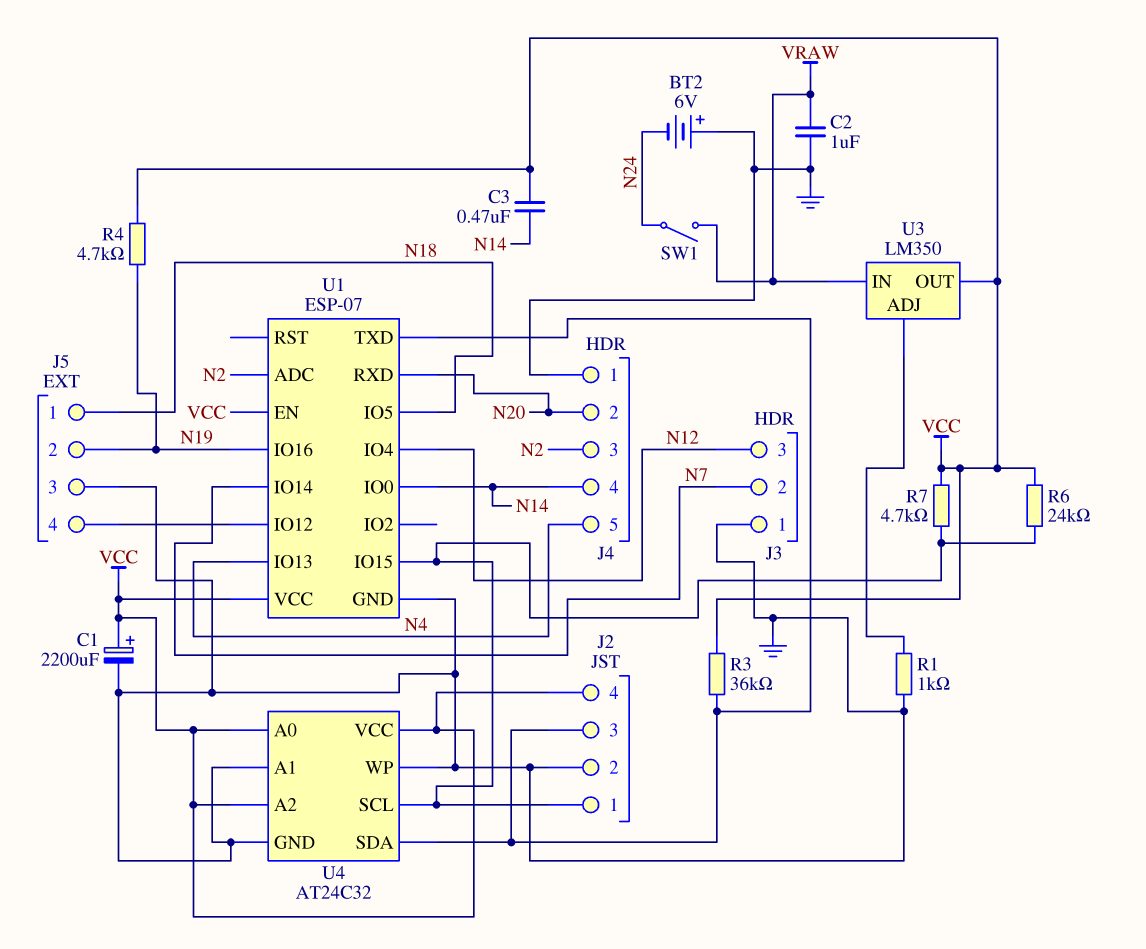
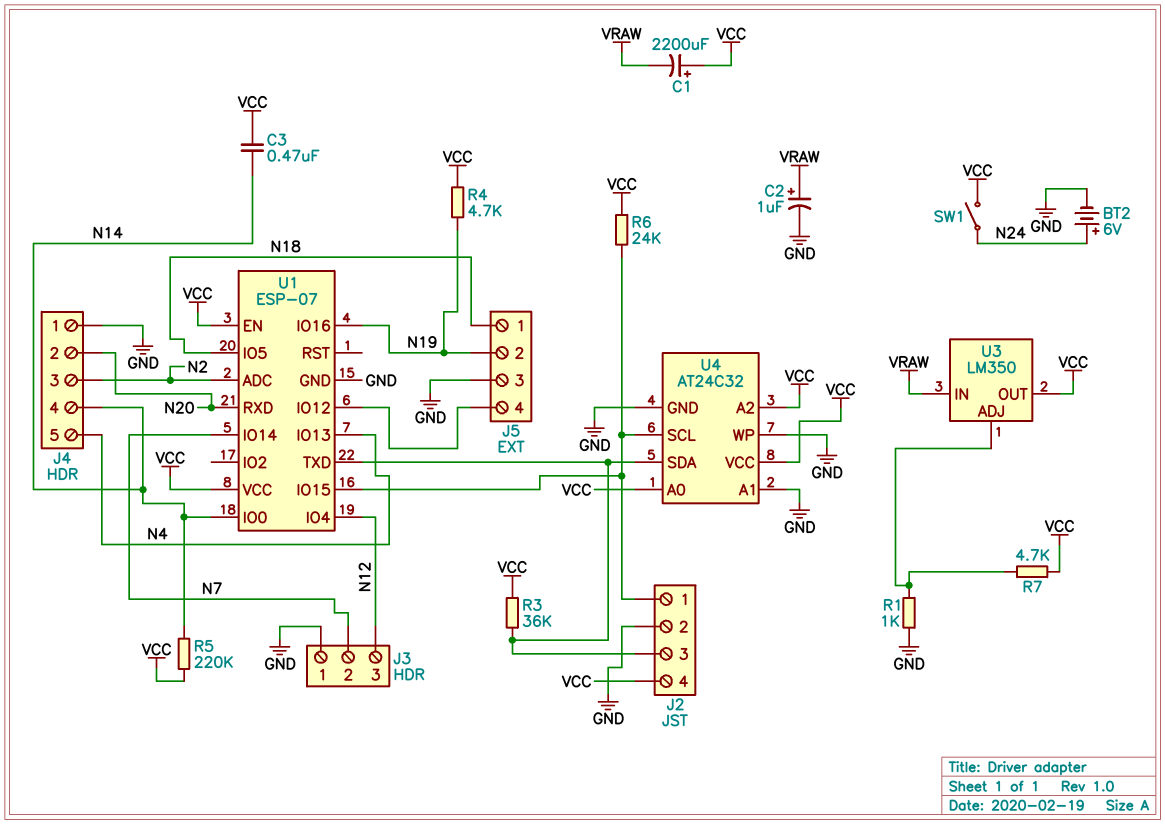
BT2: 6V (plus GND, minus N24) -> 6V (plus N24, minus GND)
C1: 2200uF (plus VCC, minus GND) -> 2200uF (plus VCC, minus VRAW)
C2: 1uF (GND, VRAW) -> 1uF (plus VRAW, minus GND)
R5: none -> 220k (N14, VCC)
R7: 4.7k (J2/1, VCC) -> 4.7k (U3/ADJ, VCC)
SW1: switch (N24, VRAW) -> switch (N24, VCC)

